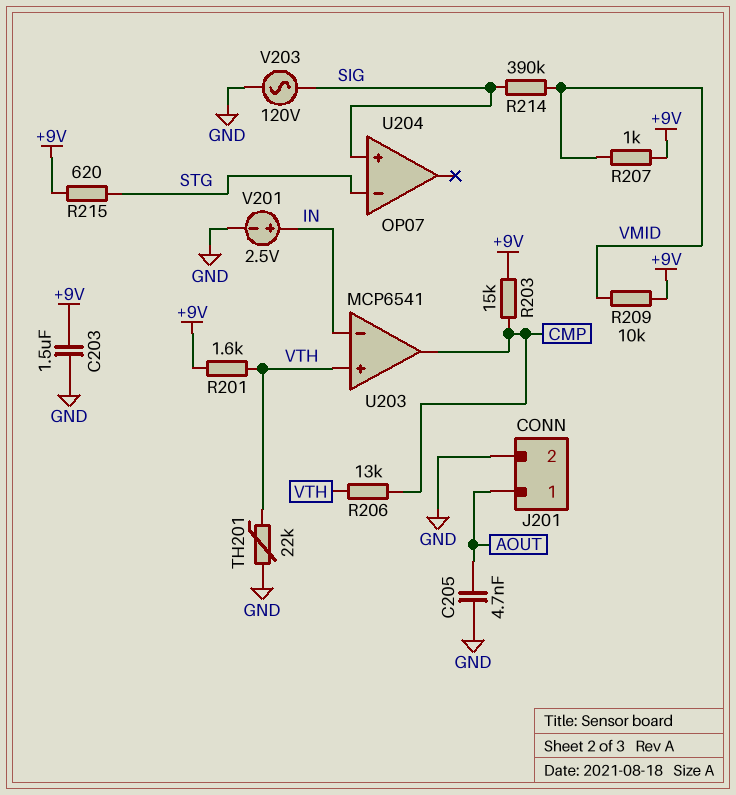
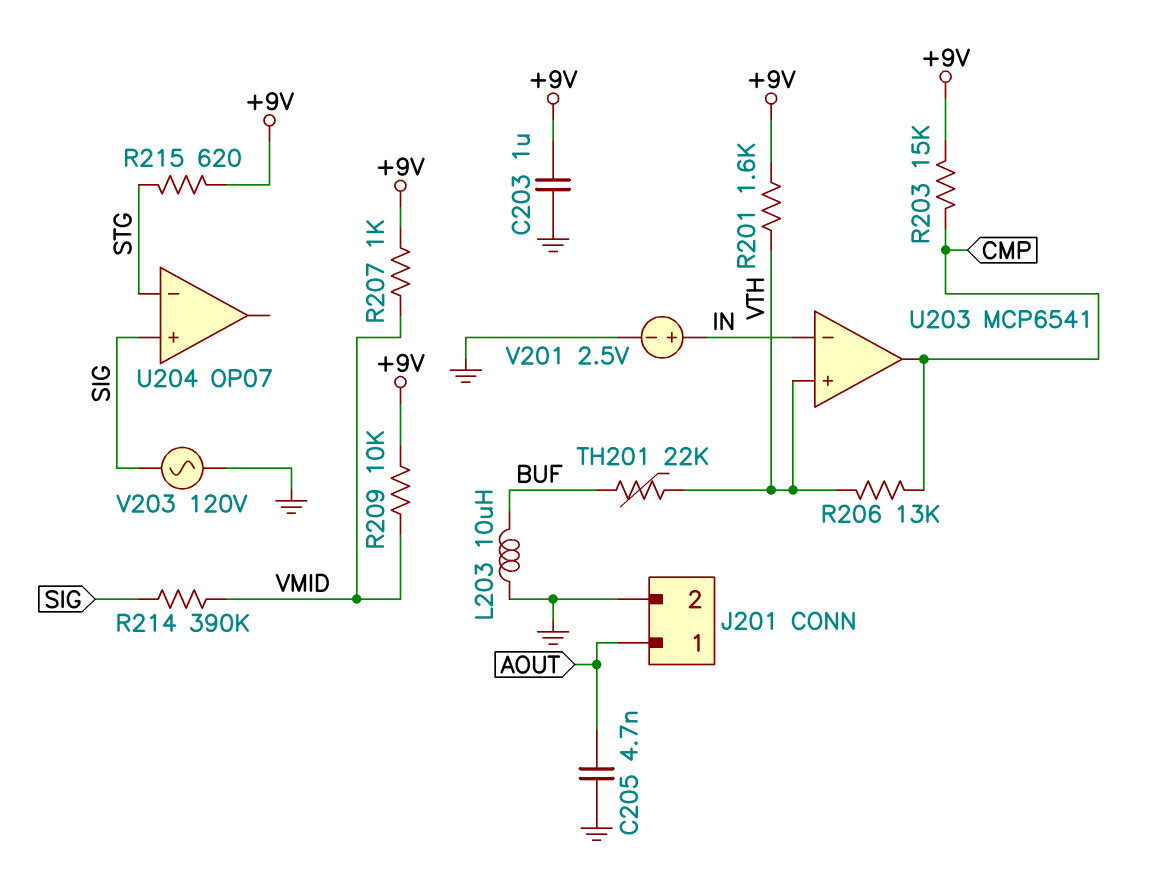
C203: 1.5uF (+9V, GND) -> 1uF (+9V, GND)
L203: none -> 10uH (BUF, GND)
TH201: 22k (GND, VTH) -> 22k (BUF, VTH)

